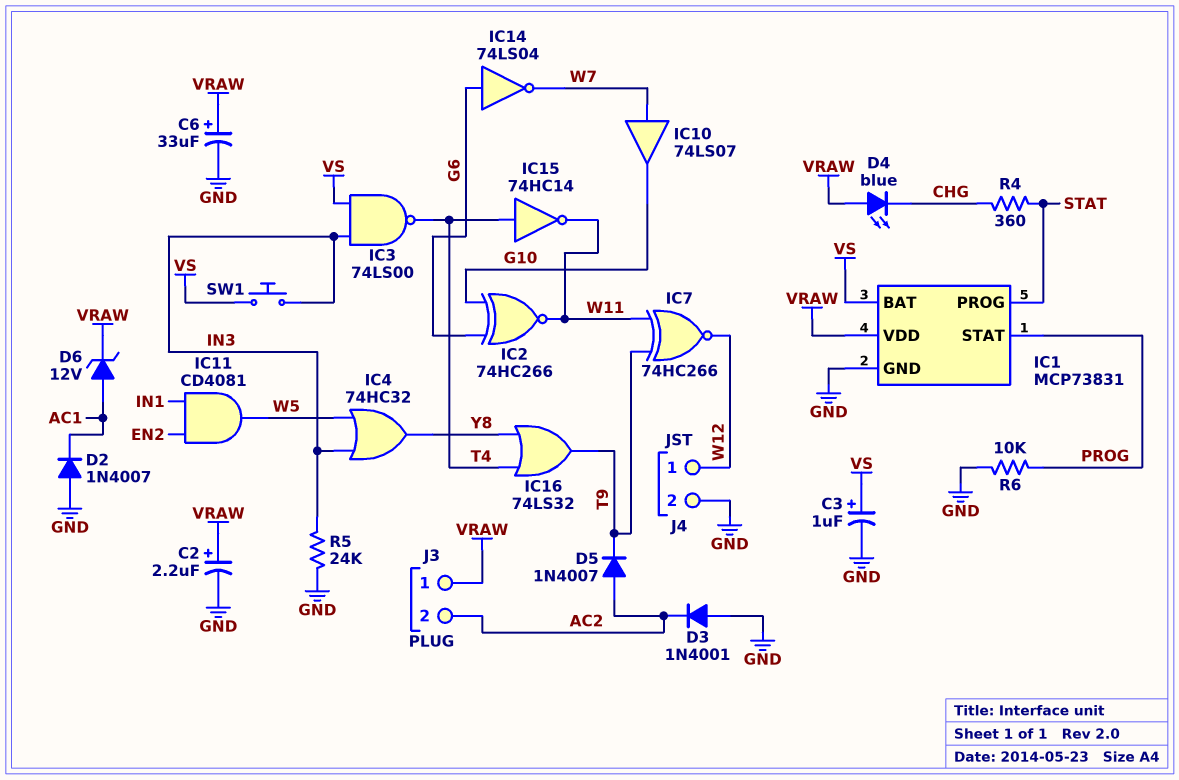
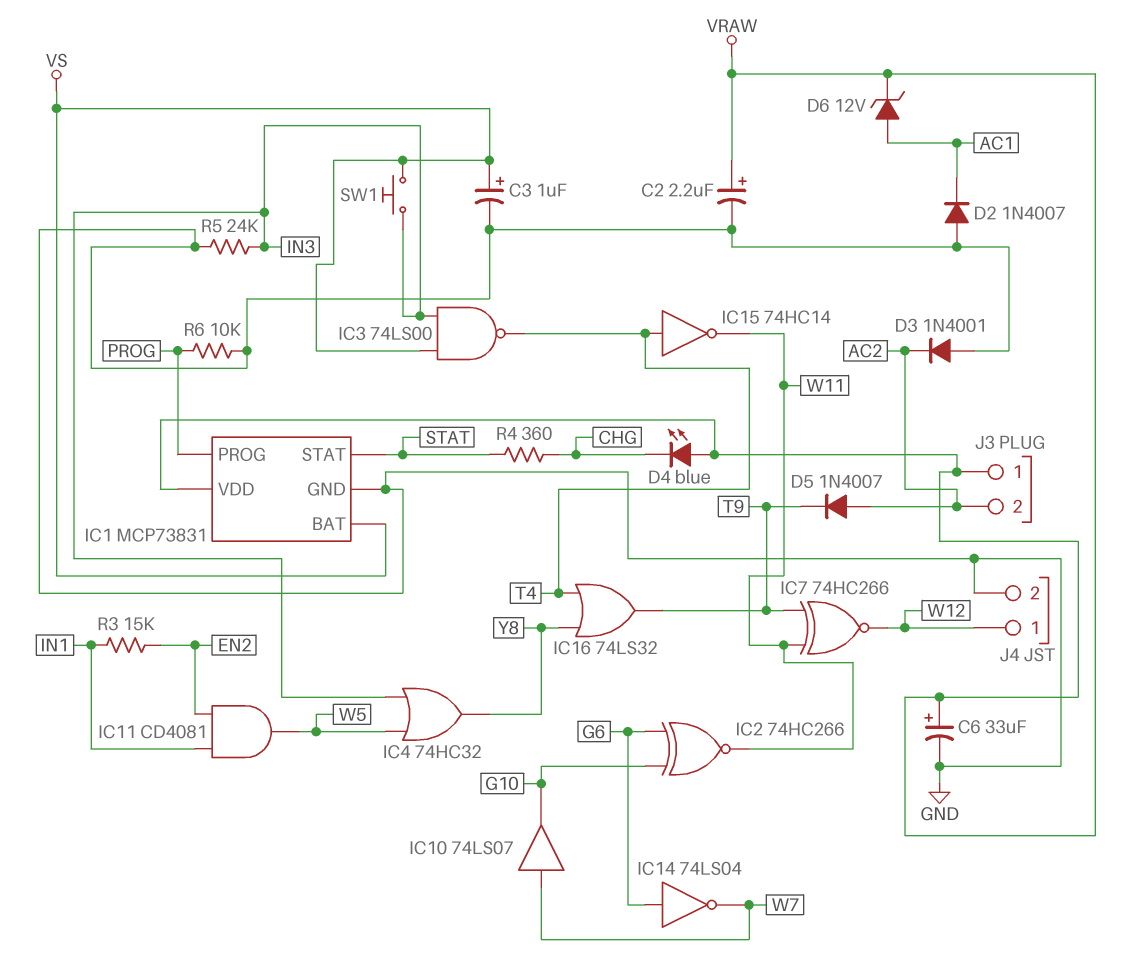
IC1 pin PROG: STAT -> PROG
IC1 pin STAT: PROG -> STAT
R3: none -> 15k (EN2, IN1)

